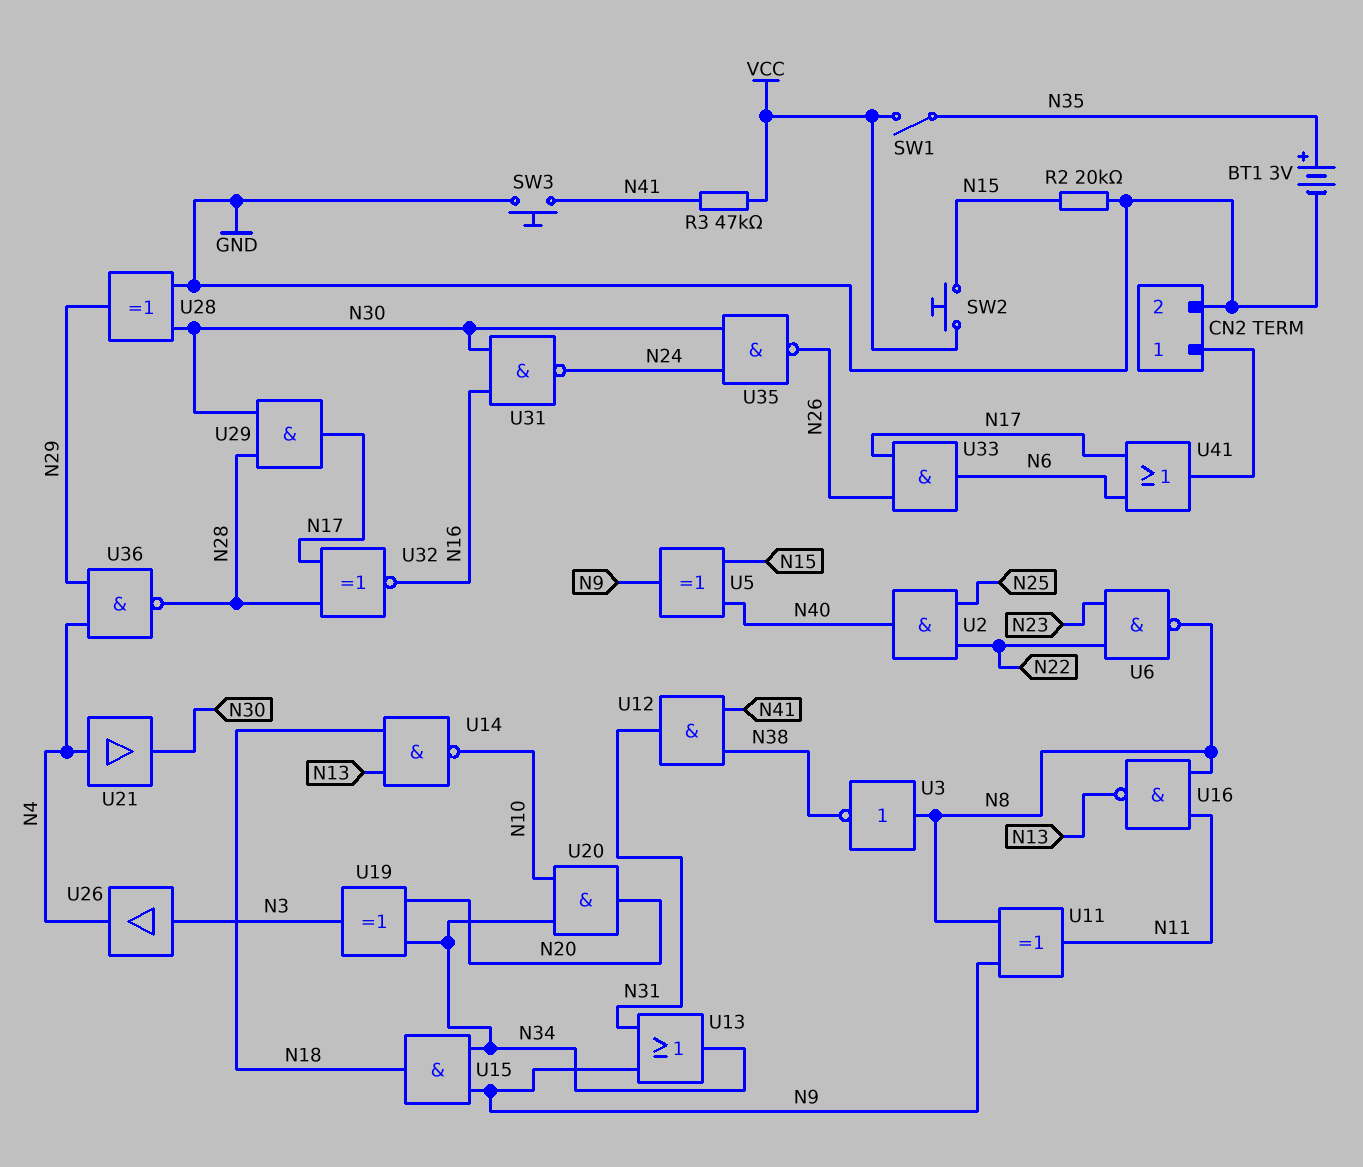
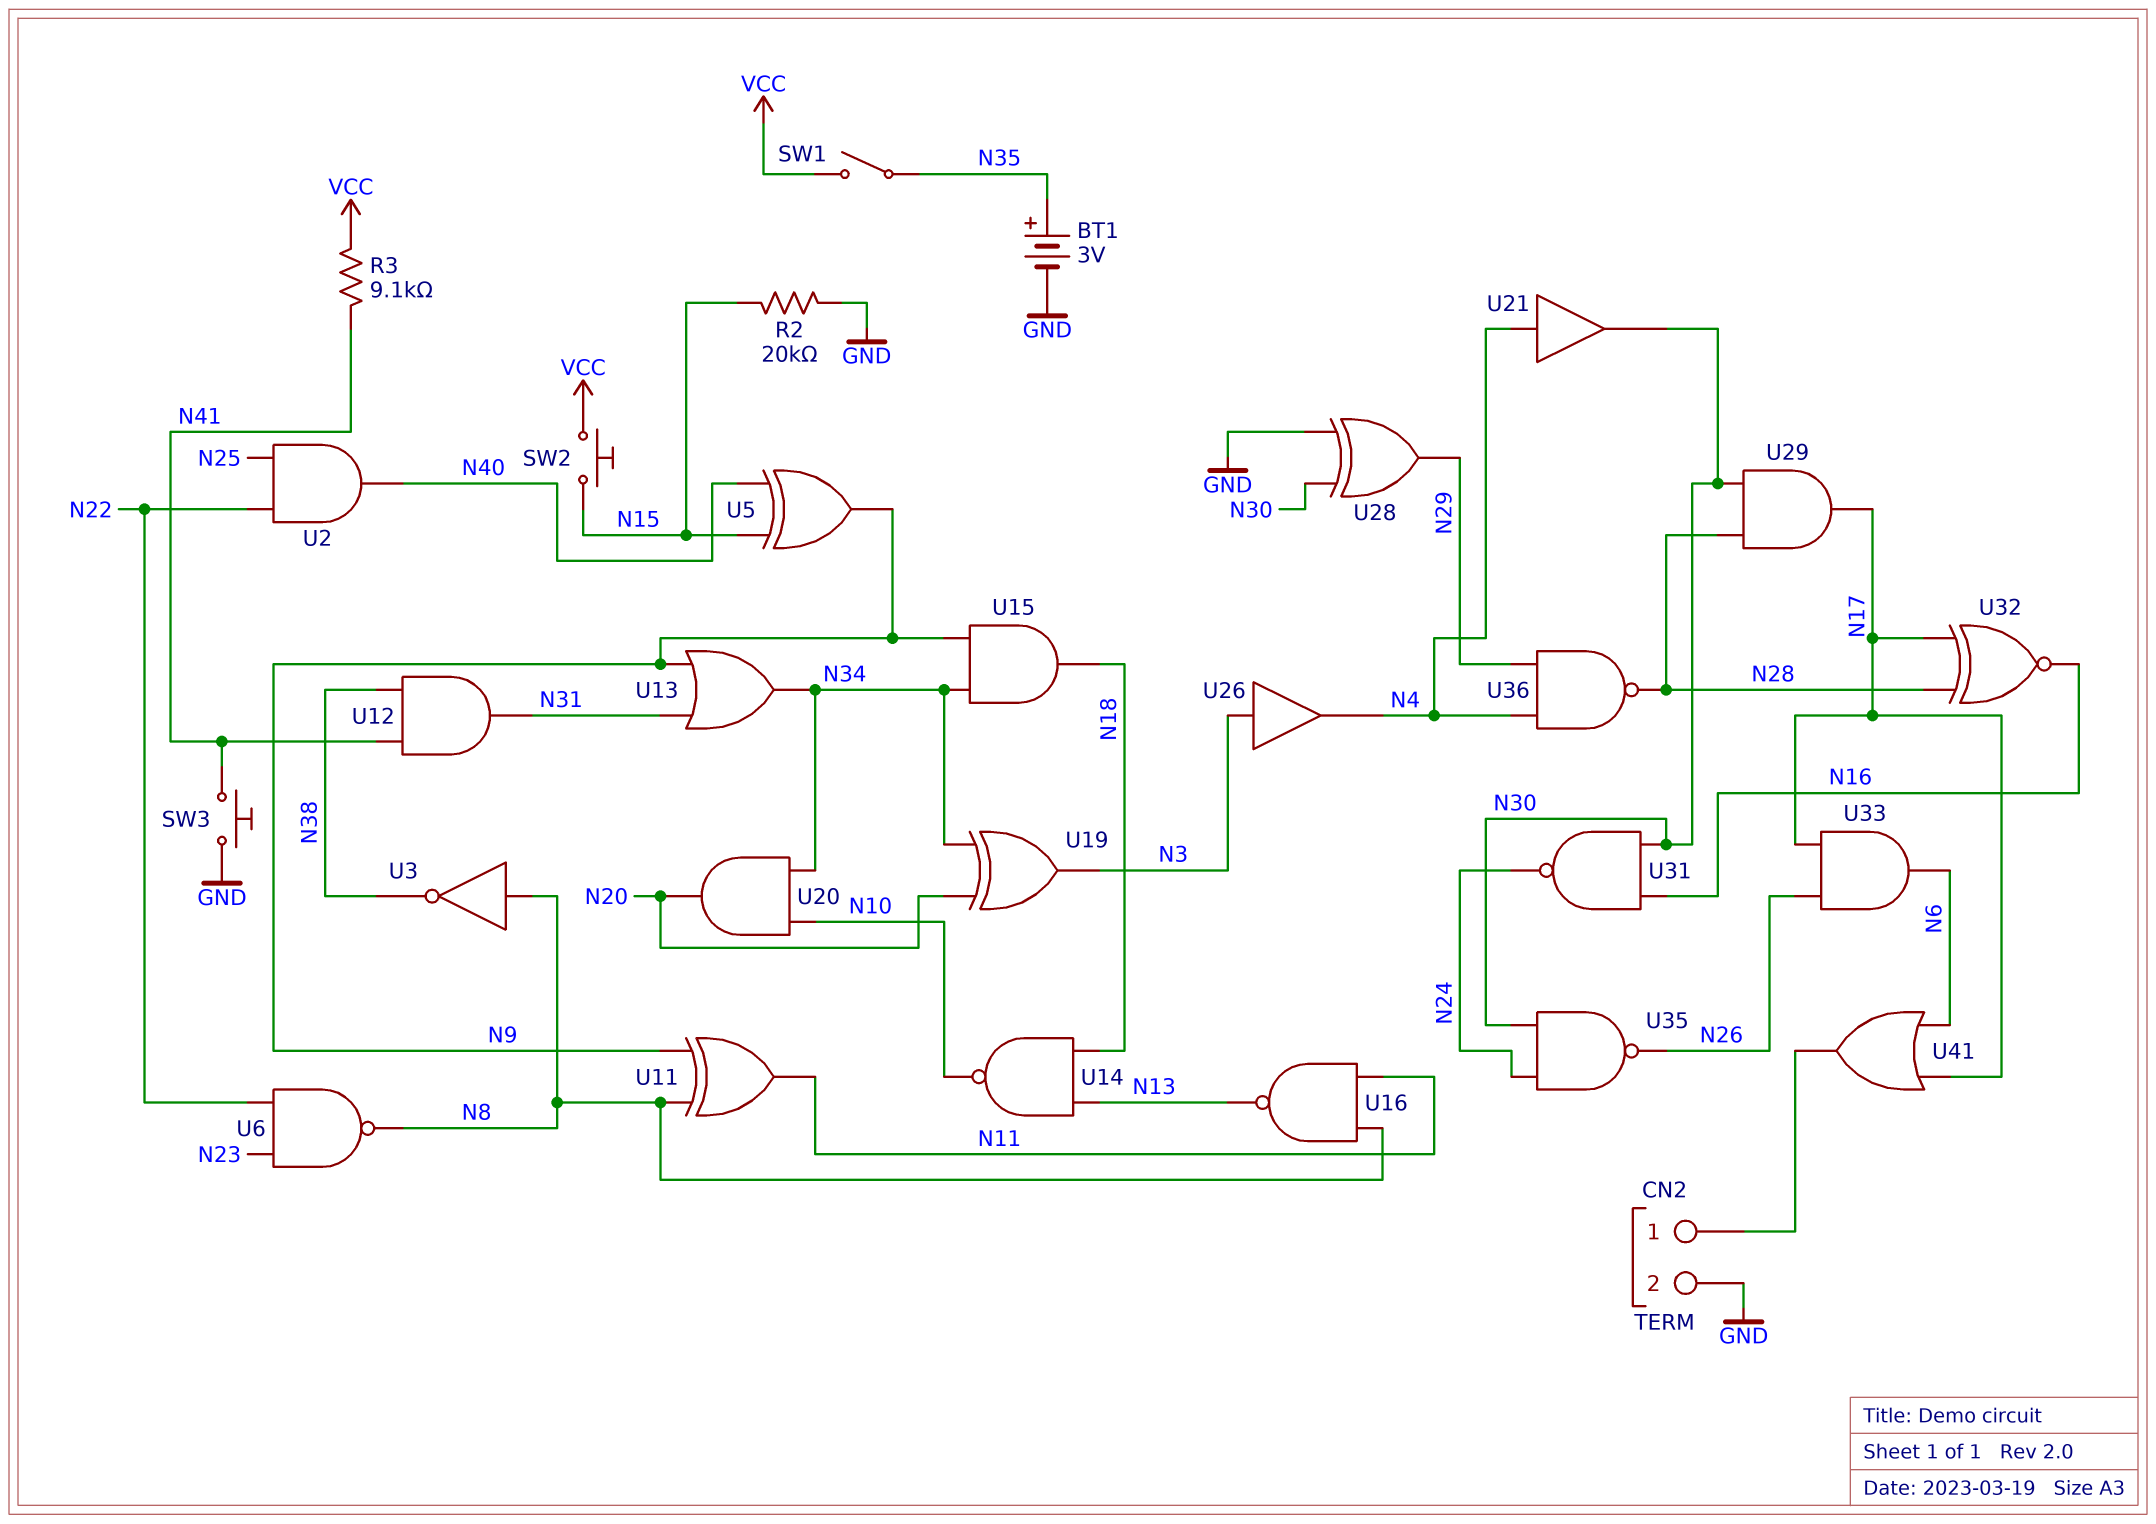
R3: 47k (N41, VCC) -> 9.1k (N41, VCC)

